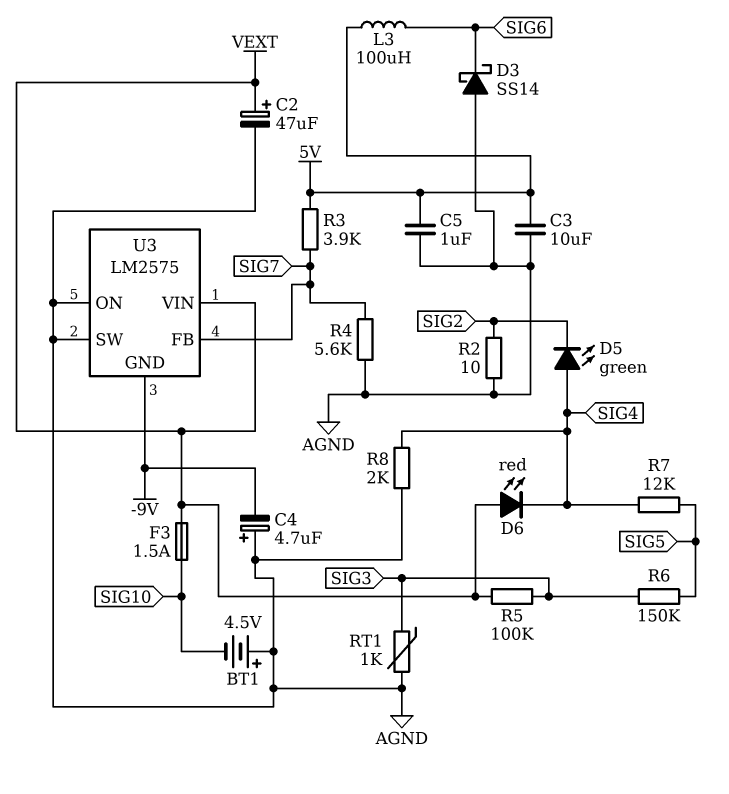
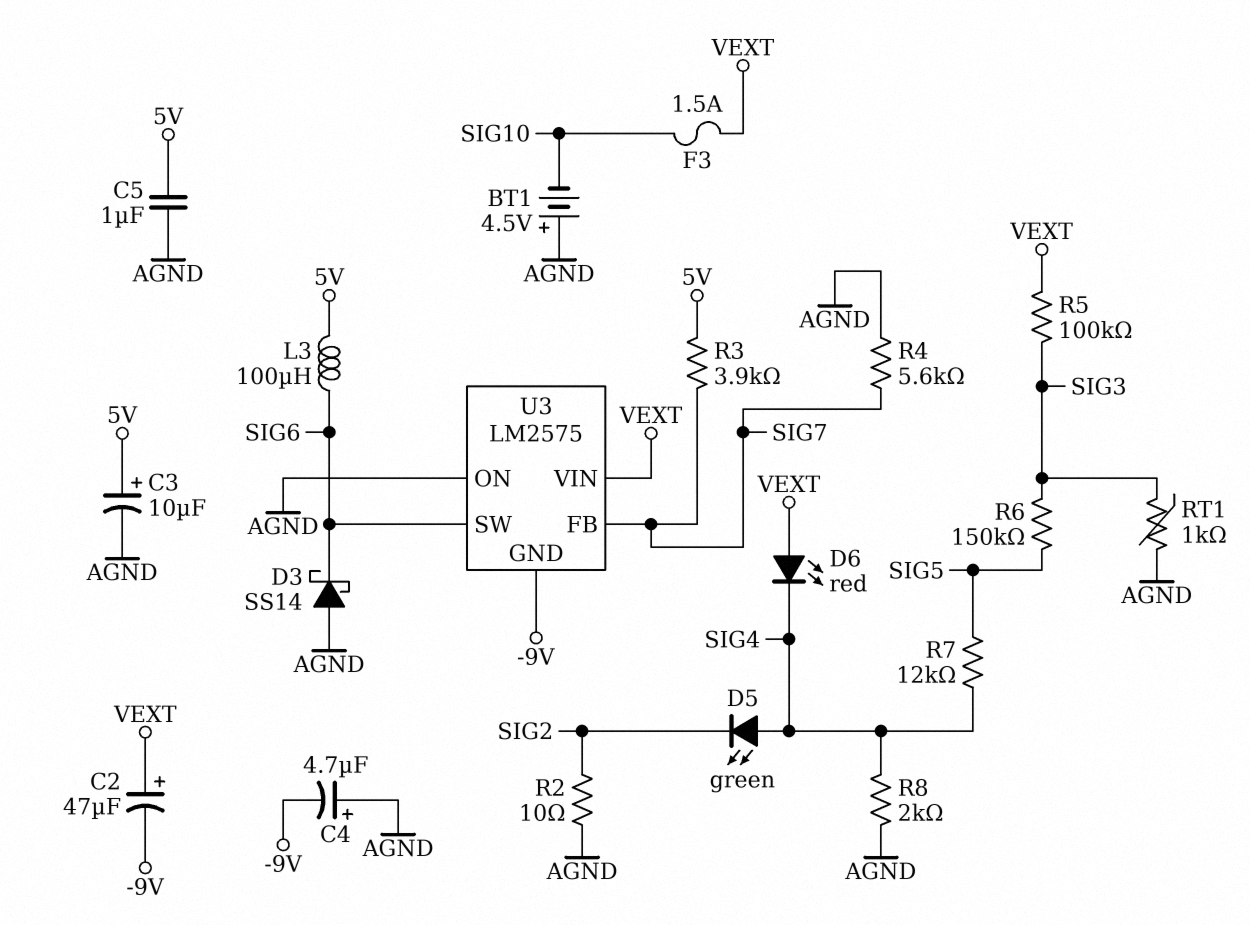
C2: 47uF (plus VEXT, minus AGND) -> 47uF (plus VEXT, minus -9V)
C3: 10uF (5V, AGND) -> 10uF (plus 5V, minus AGND)
U3 pin SW: AGND -> SIG6

